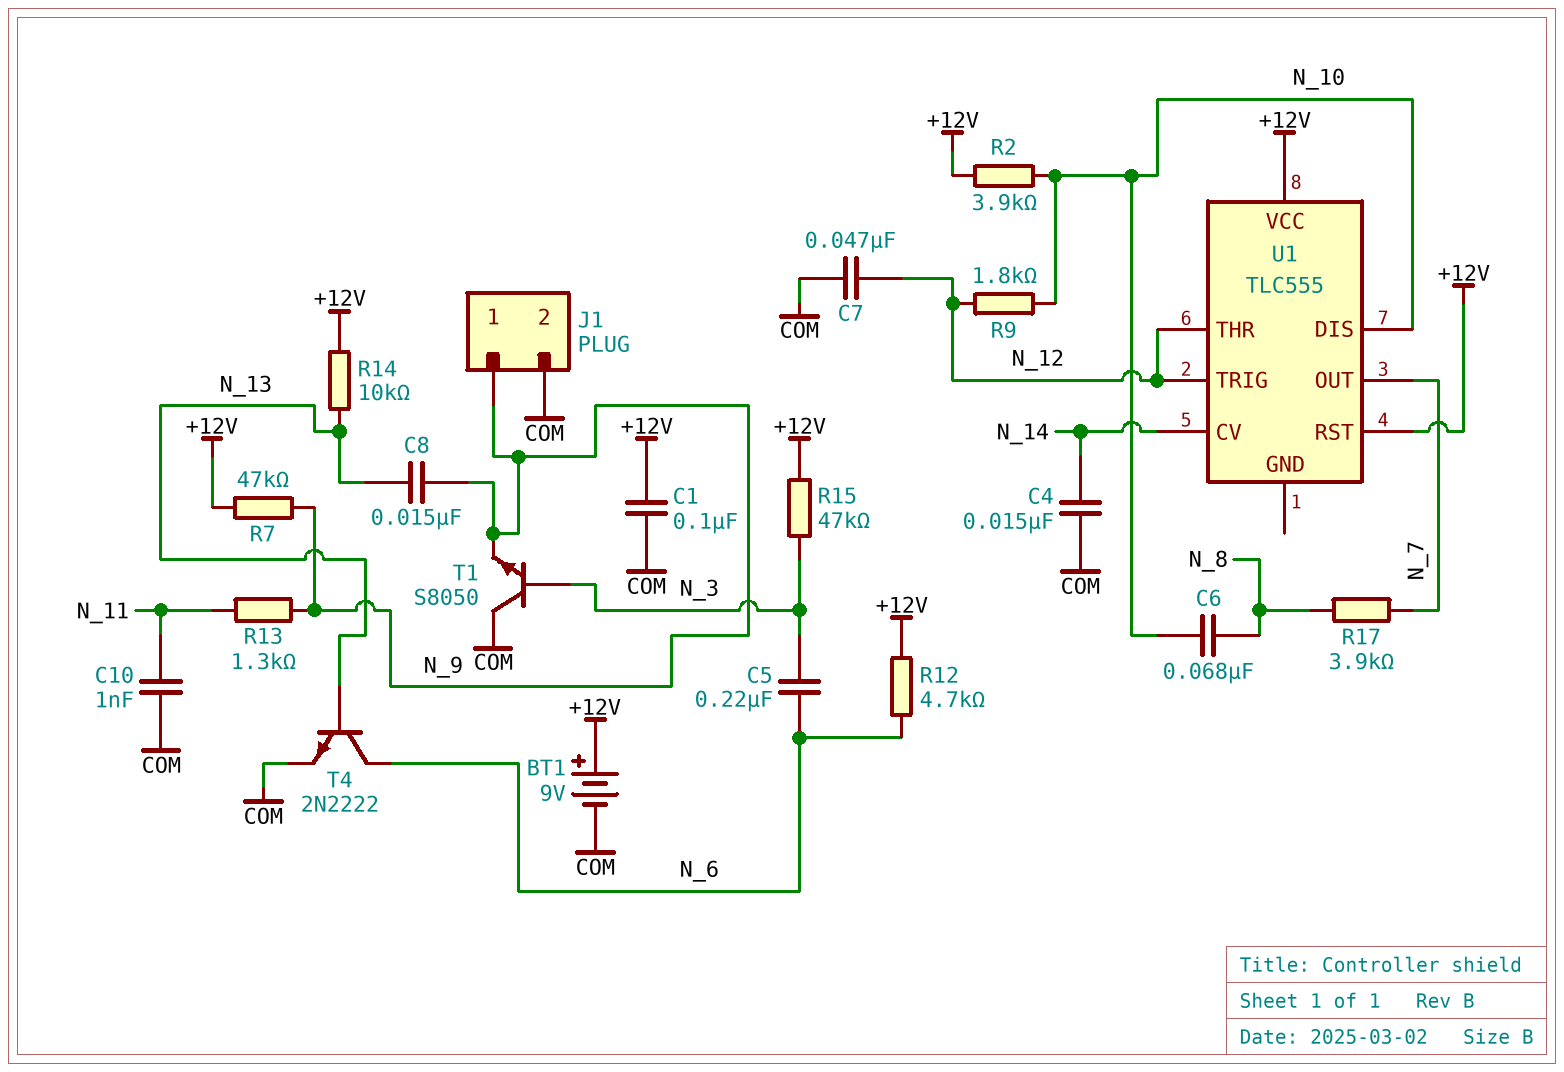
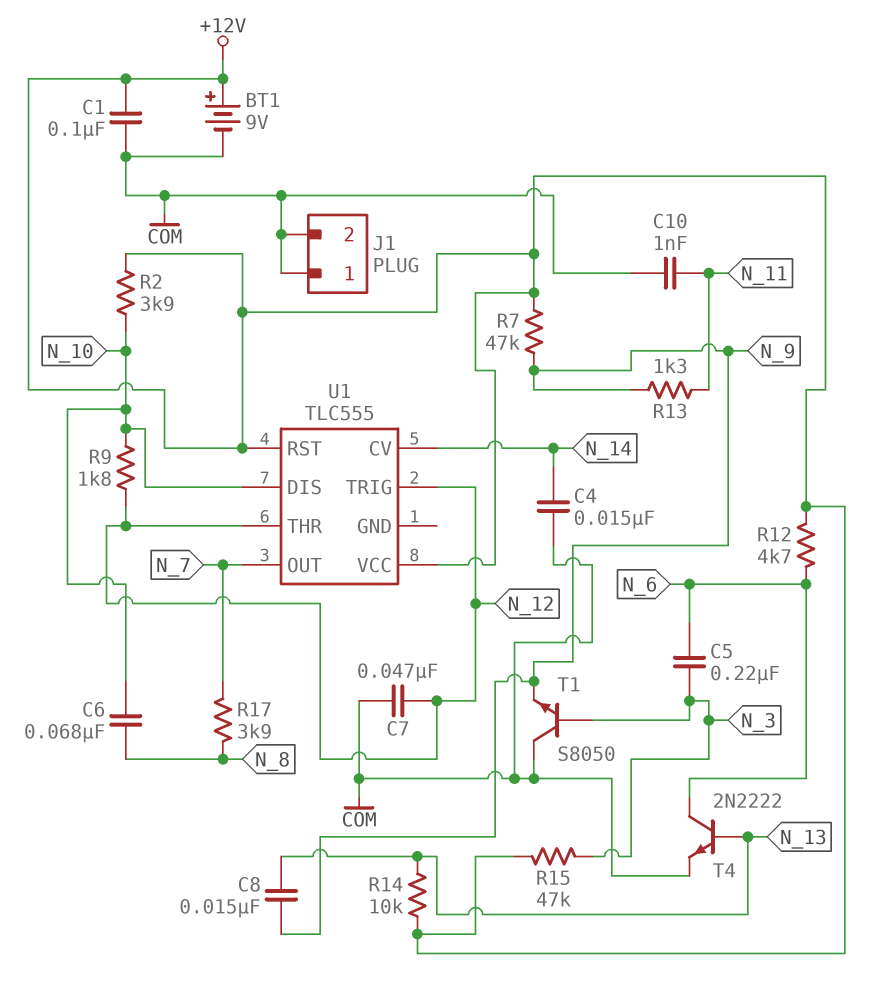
J1 pin 1: N_9 -> COM

